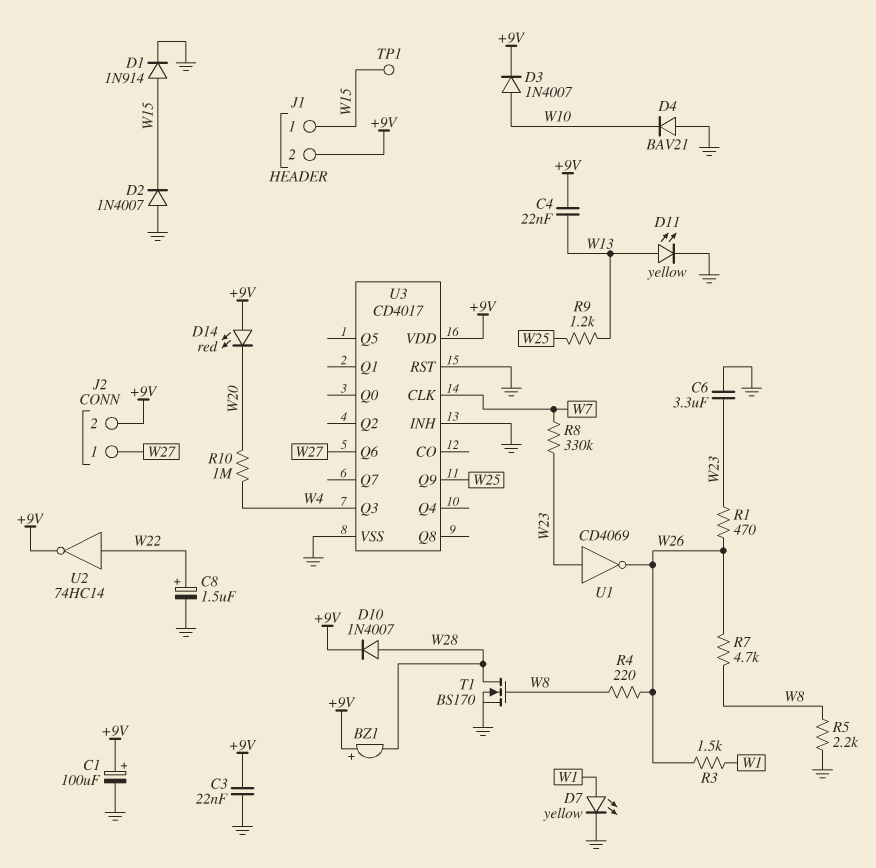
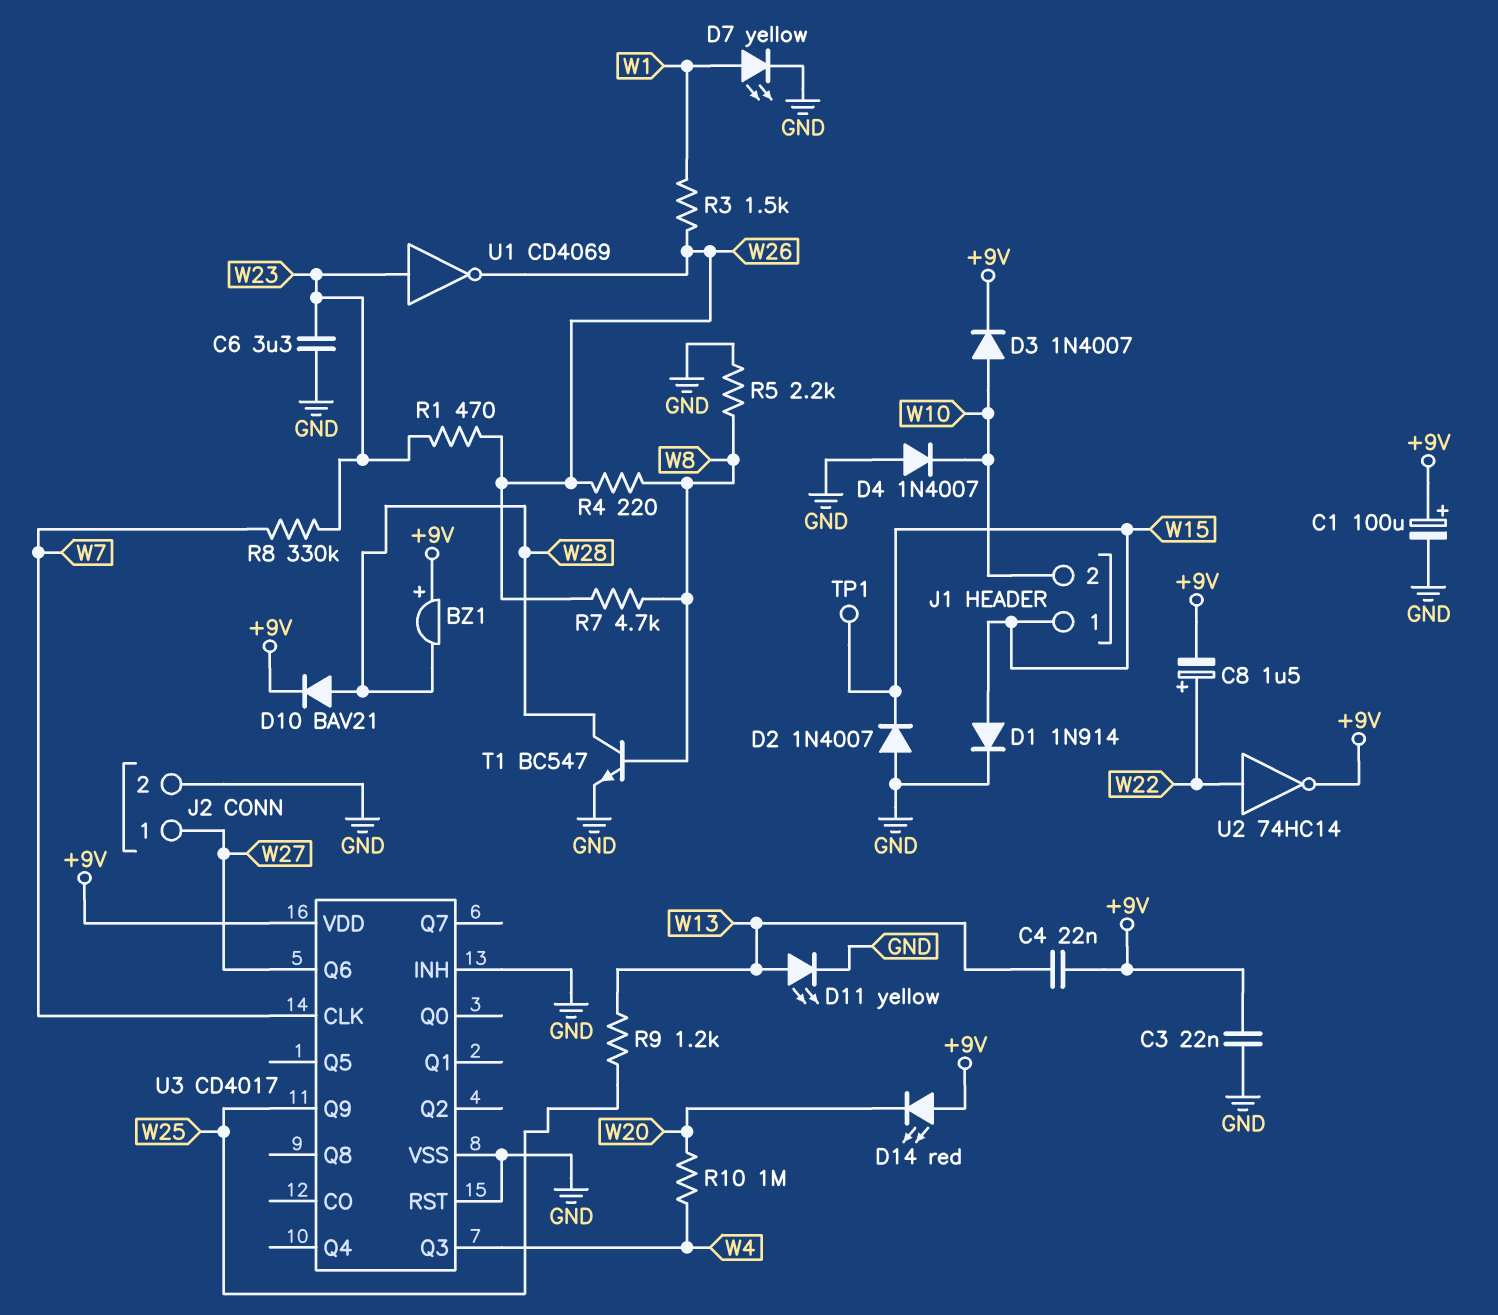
C8: 1.5uF (plus W22, minus GND) -> 1.5uF (plus W22, minus +9V)
D4: diode BAV21 (A GND, K W10) -> diode 1N4007 (A GND, K W10)
D10: diode 1N4007 (A W28, K +9V) -> diode BAV21 (A W28, K +9V)
J1 pin 2: +9V -> W10
J2 pin 2: +9V -> GND
T1: NMOS BS170 (G W8, D W28, S GND) -> NPN BC547 (B W8, C W28, E GND)

